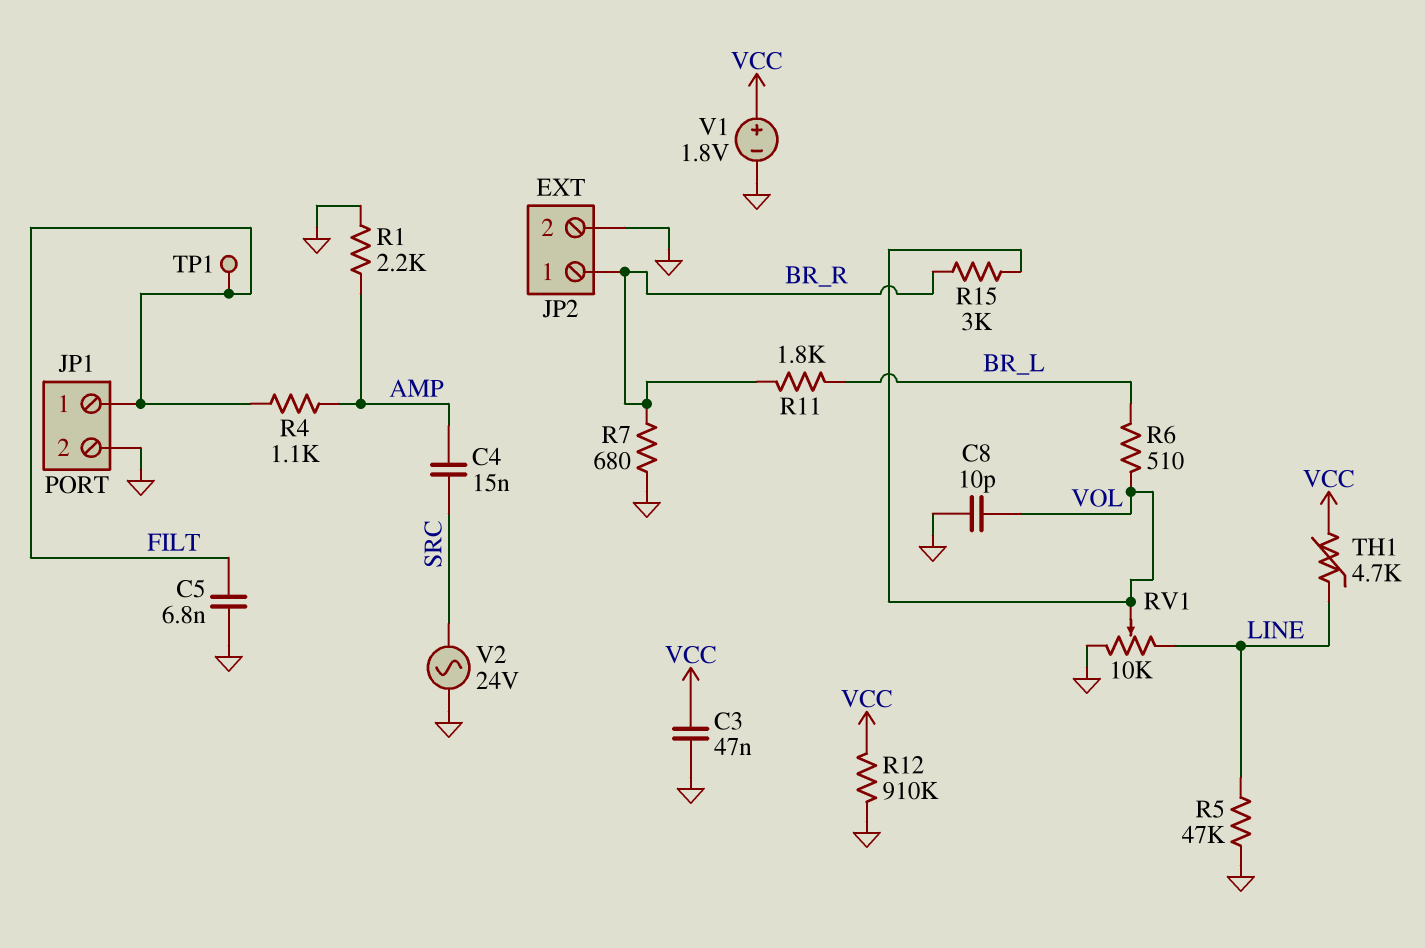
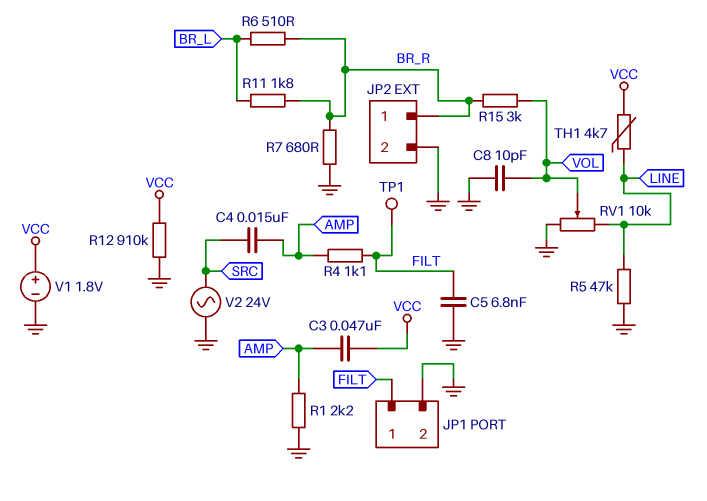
C3: 47nF (GND, VCC) -> 47nF (AMP, VCC)
R6: 510 (BR_L, VOL) -> 510 (BR_L, BR_R)

